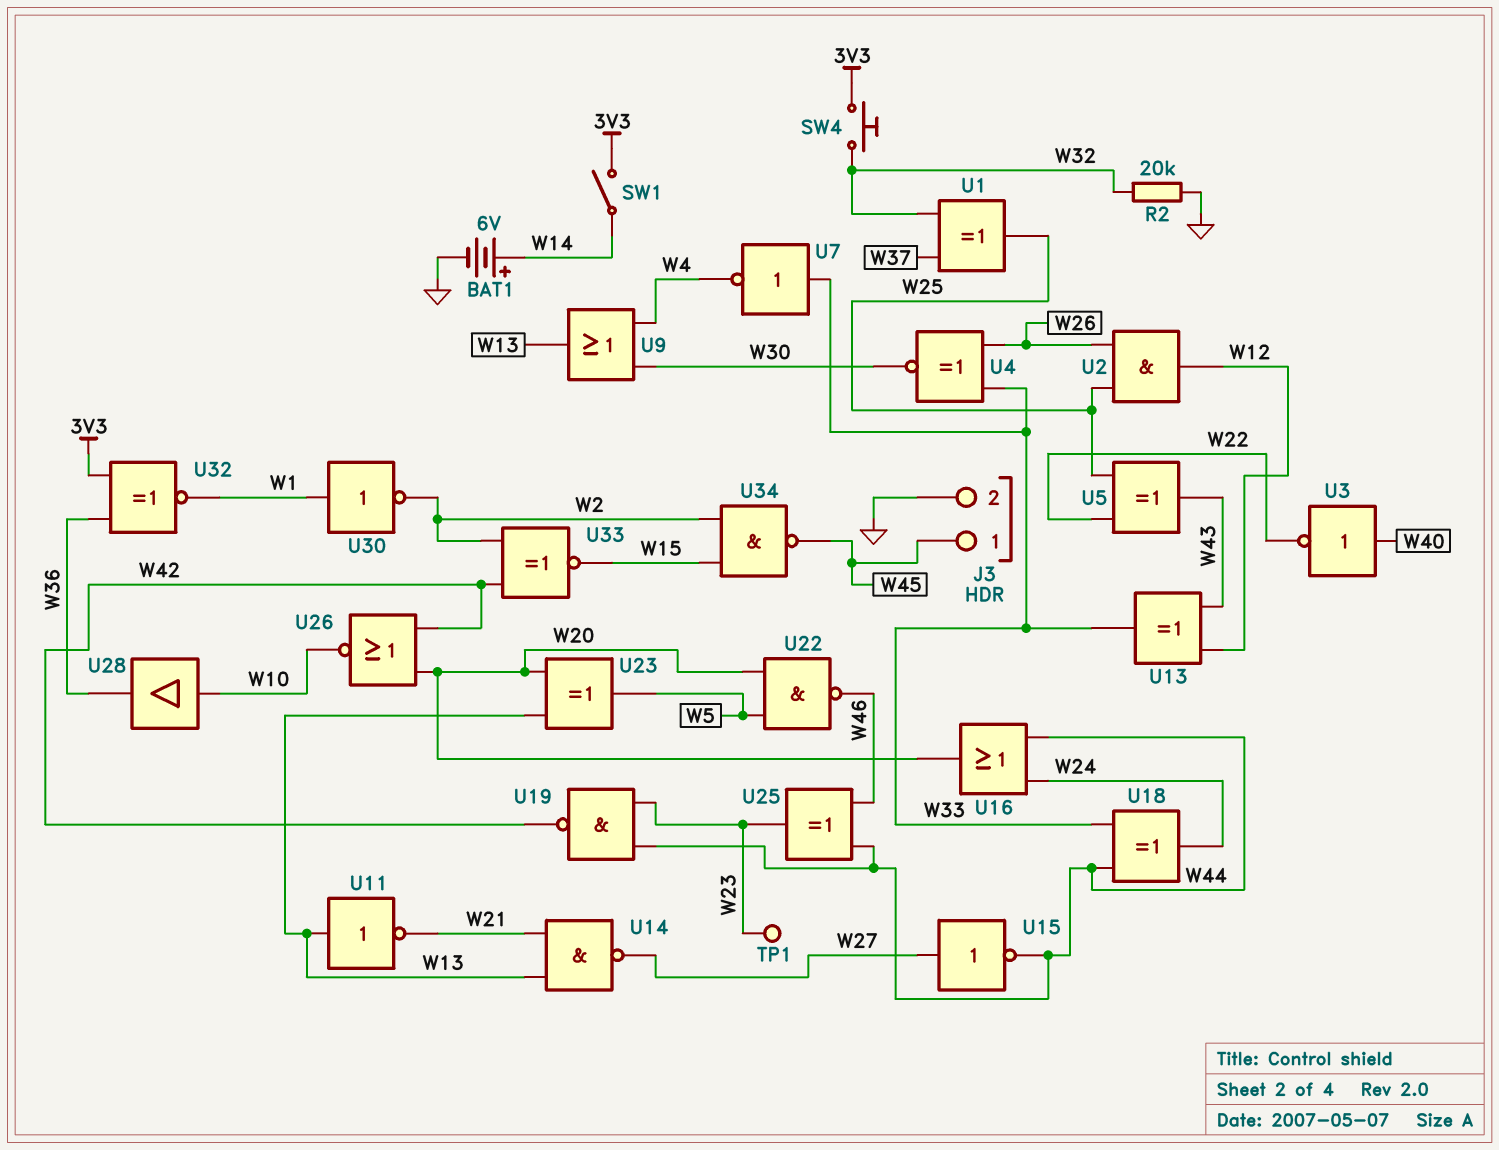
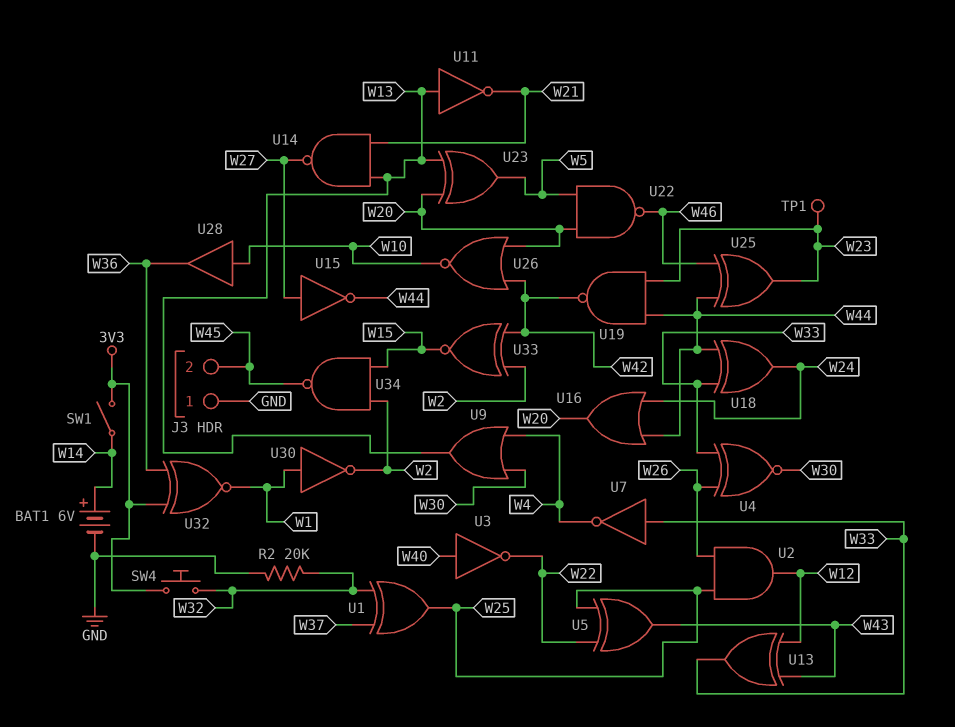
J3 pin 1: W45 -> GND
J3 pin 2: GND -> W45

